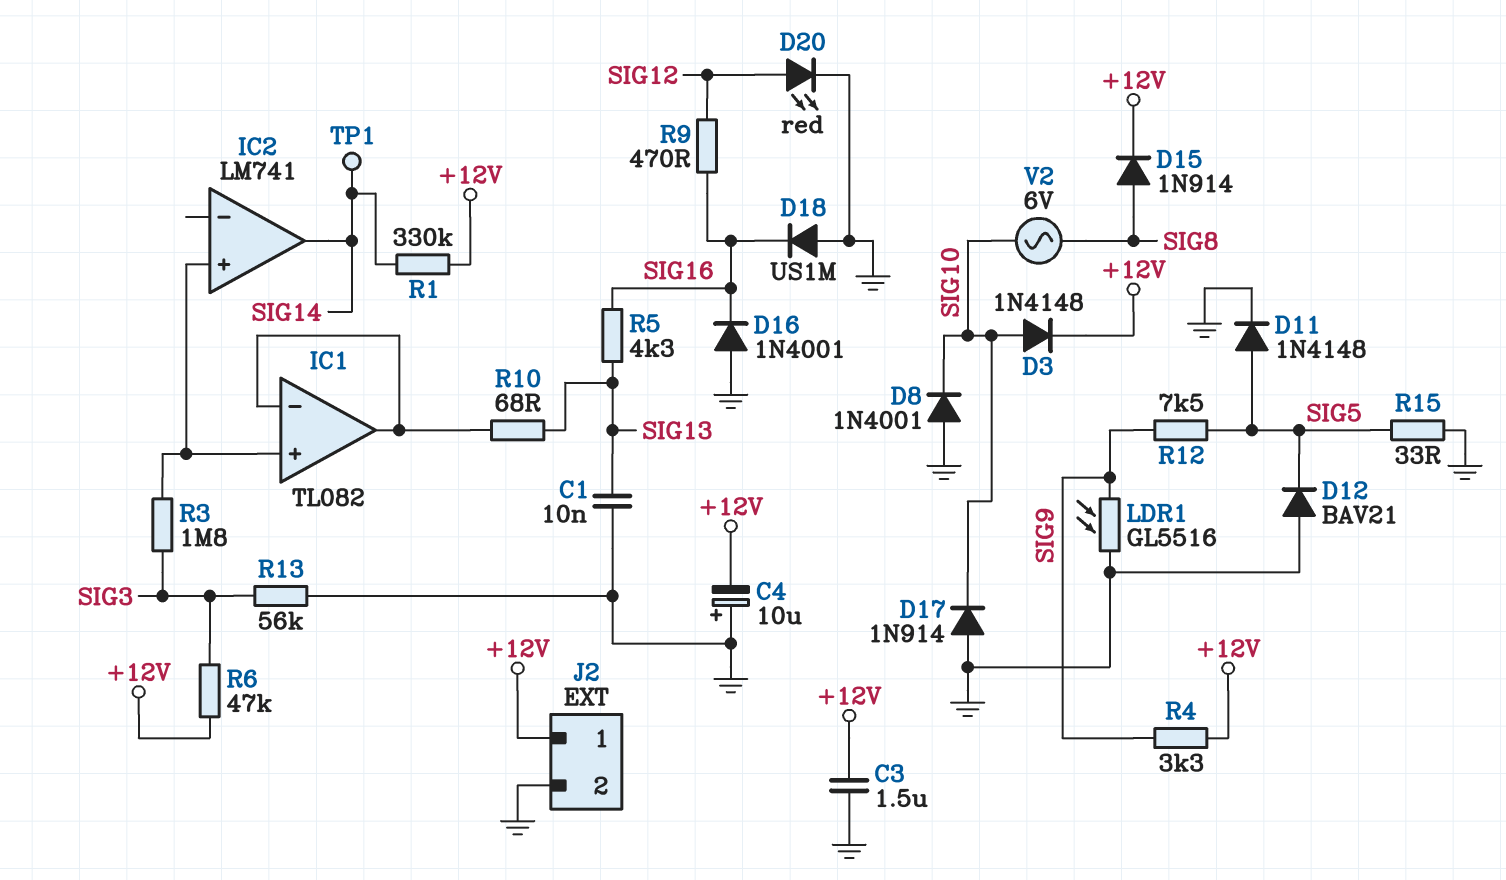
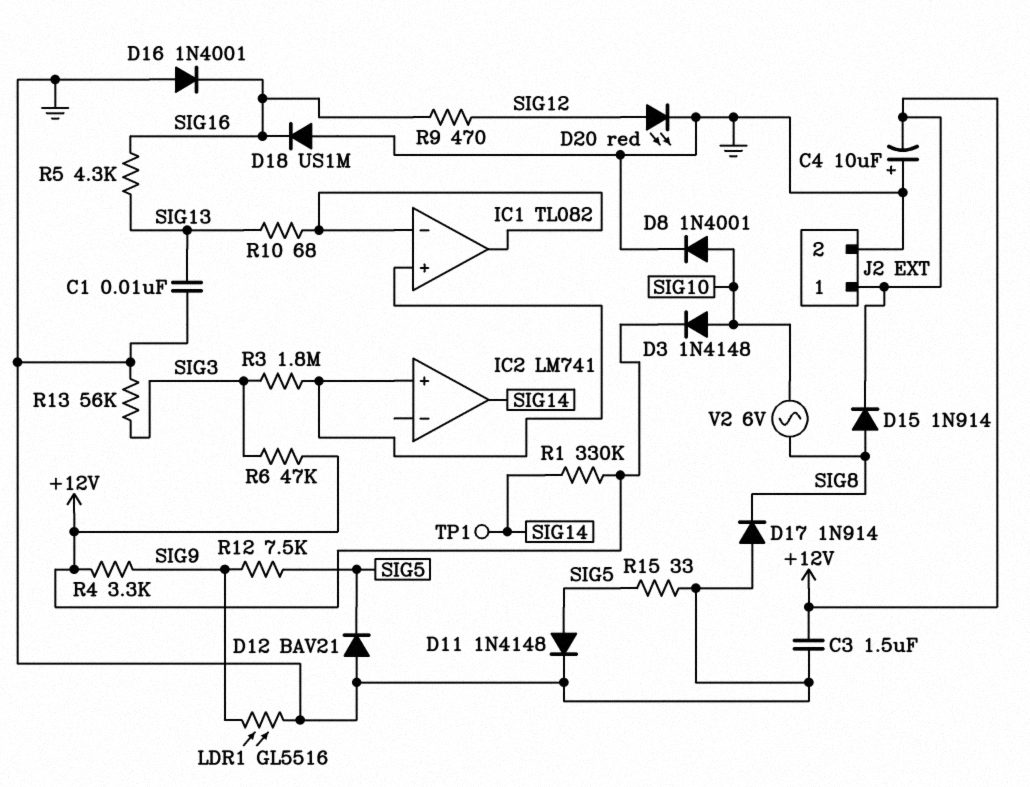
D8: diode 1N4001 (A GND, K SIG10) -> diode 1N4001 (A SIG10, K GND)
D17: diode 1N914 (A GND, K SIG10) -> diode 1N914 (A GND, K SIG8)

